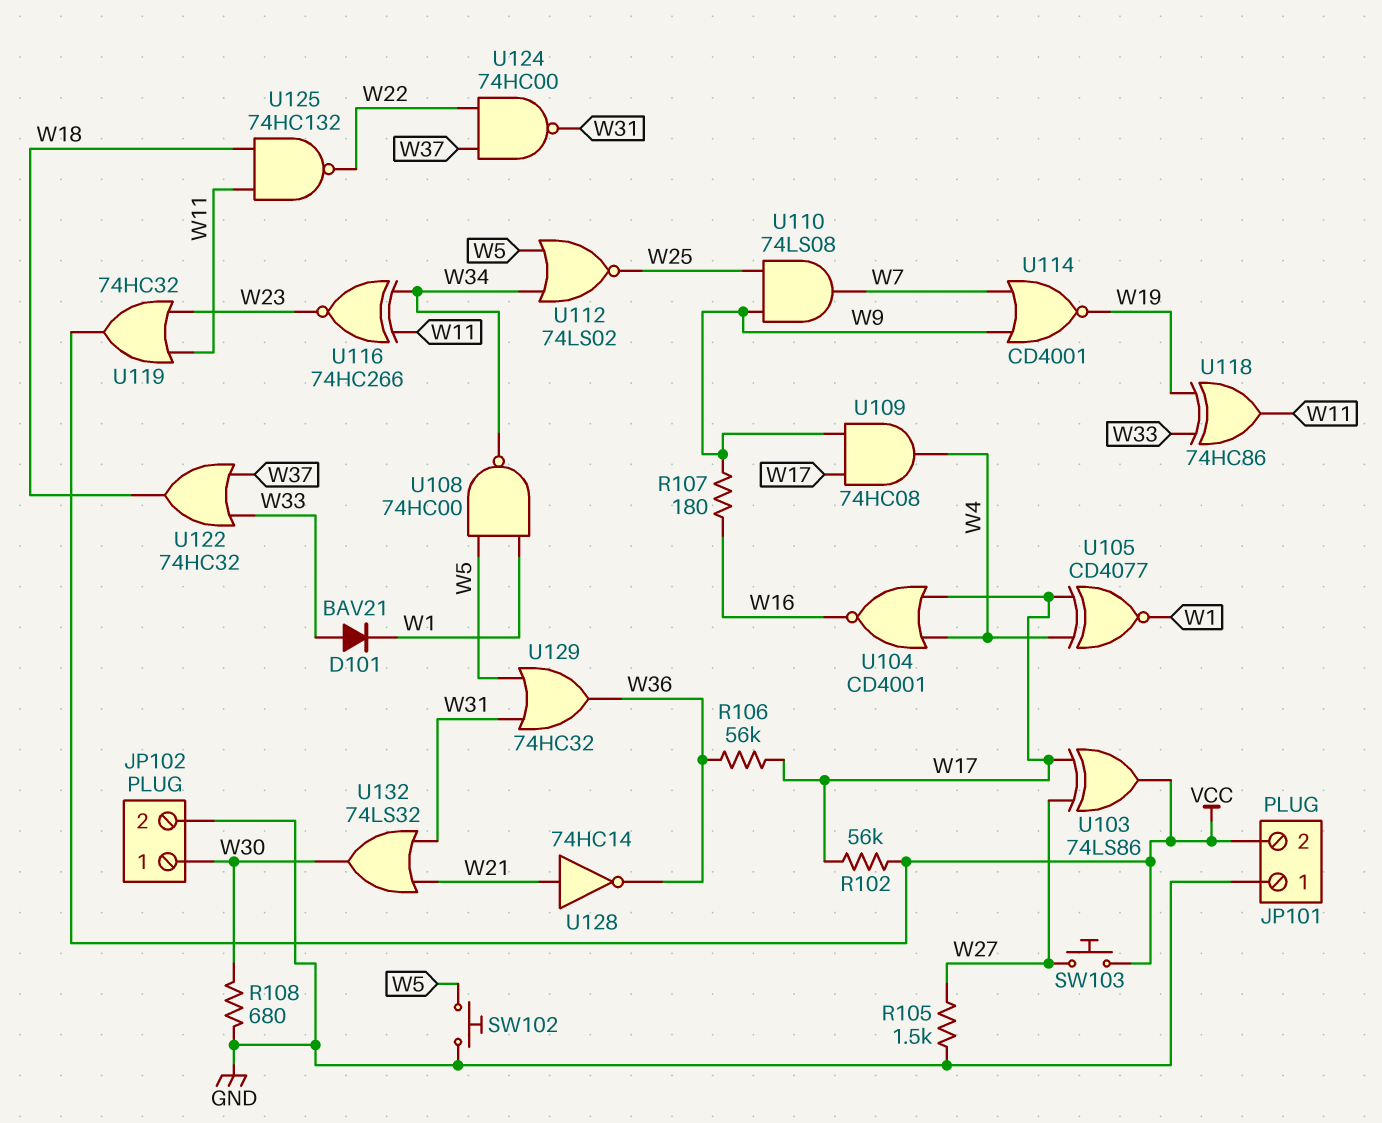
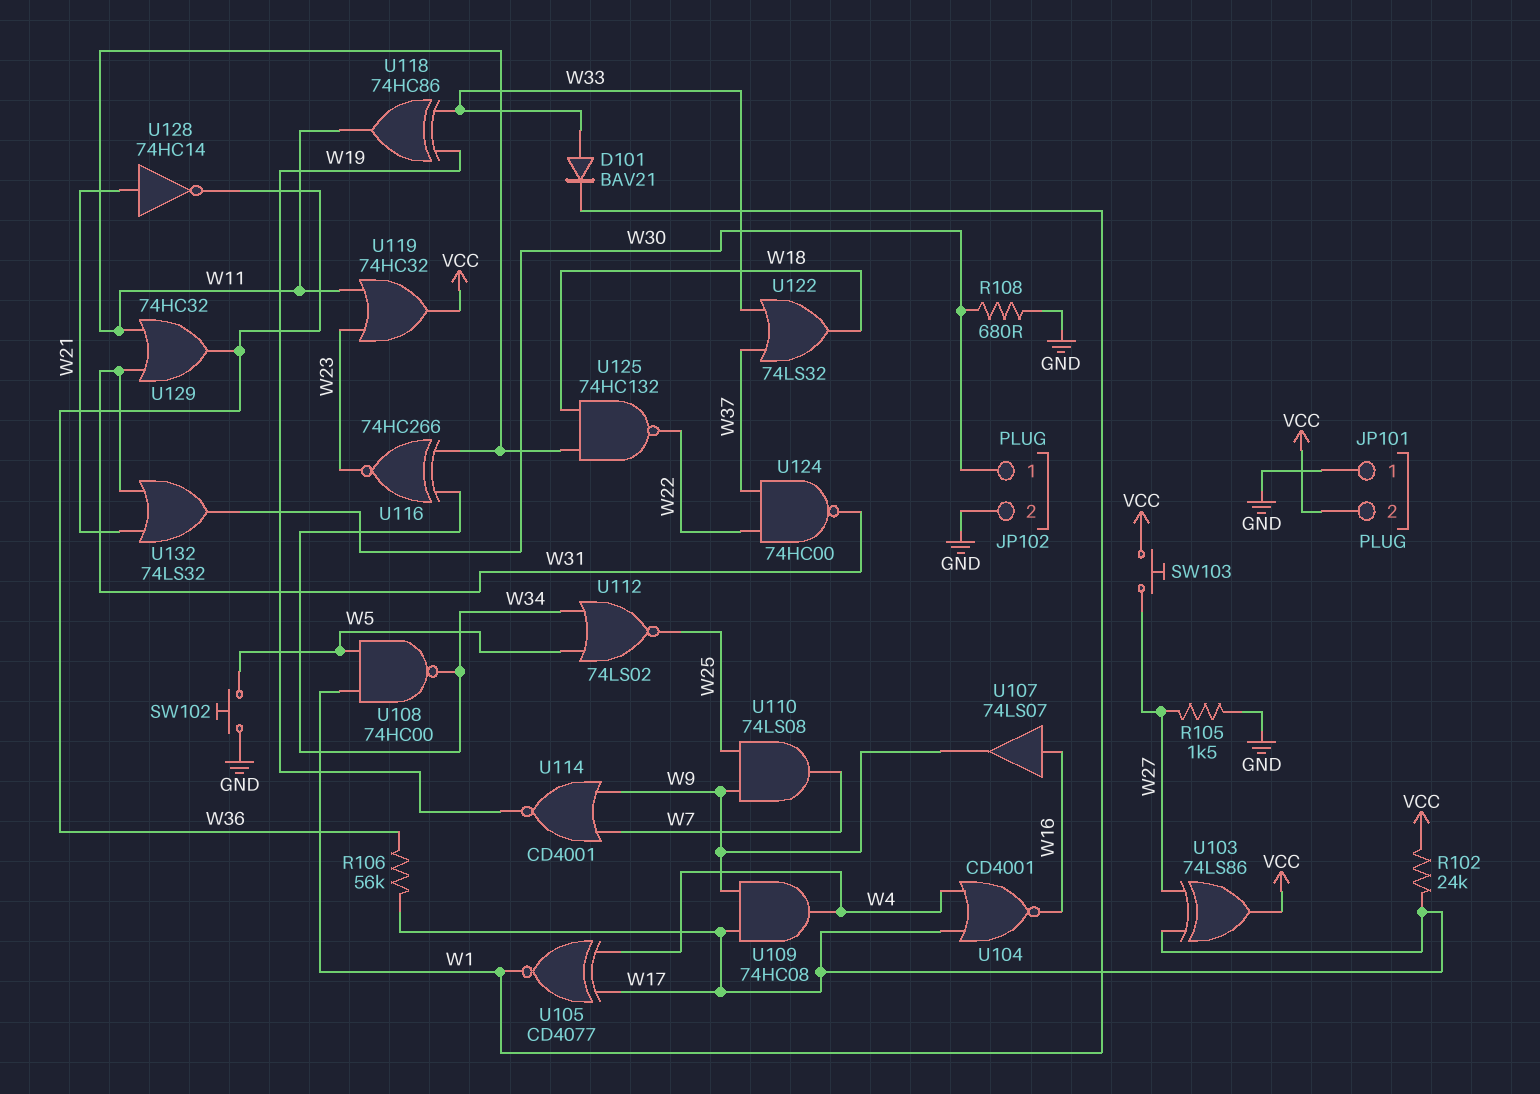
R102: 56k (VCC, W17) -> 24k (VCC, W17)
R107: 180 (W9, W16) -> none
U107: none -> buffer 74LS07 (in W16, out W9)
U122: OR 74HC32 (in W33, in W37, out W18) -> OR 74LS32 (in W33, in W37, out W18)
U129: OR 74HC32 (in W5, in W31, out W36) -> OR 74HC32 (in W11, in W31, out W36)

